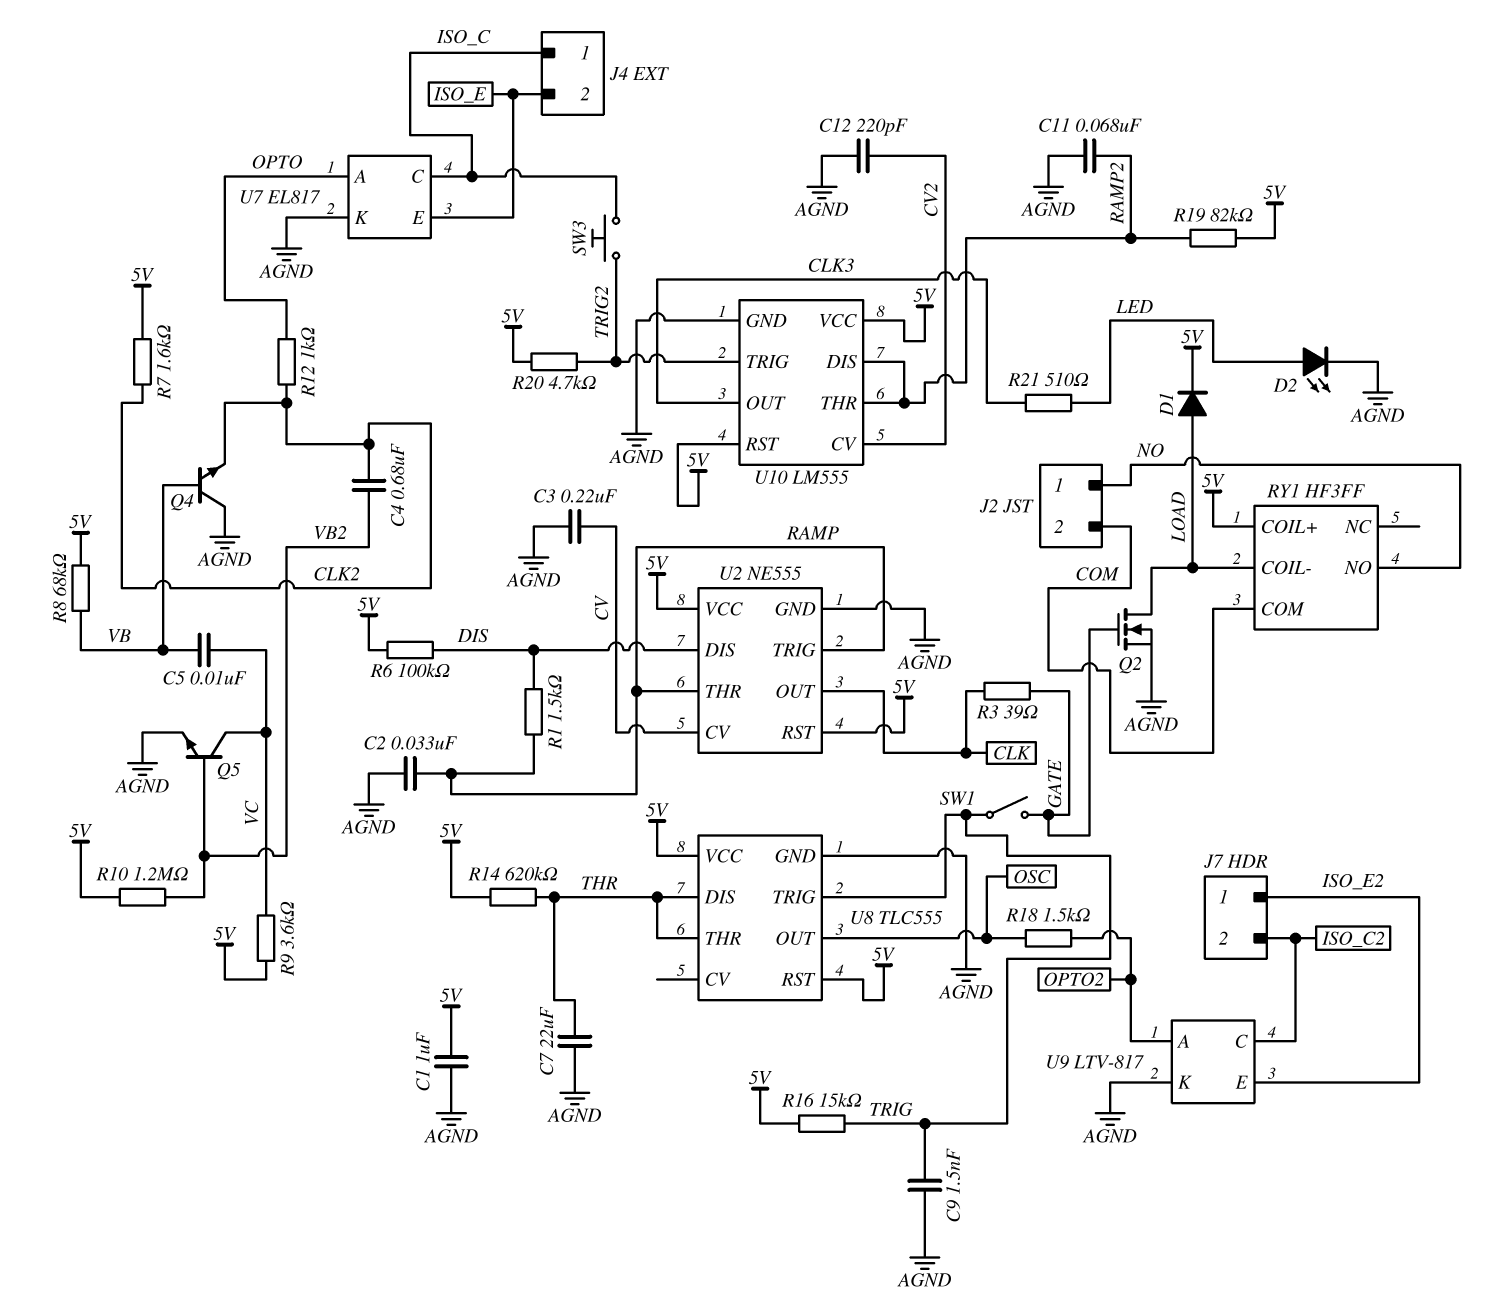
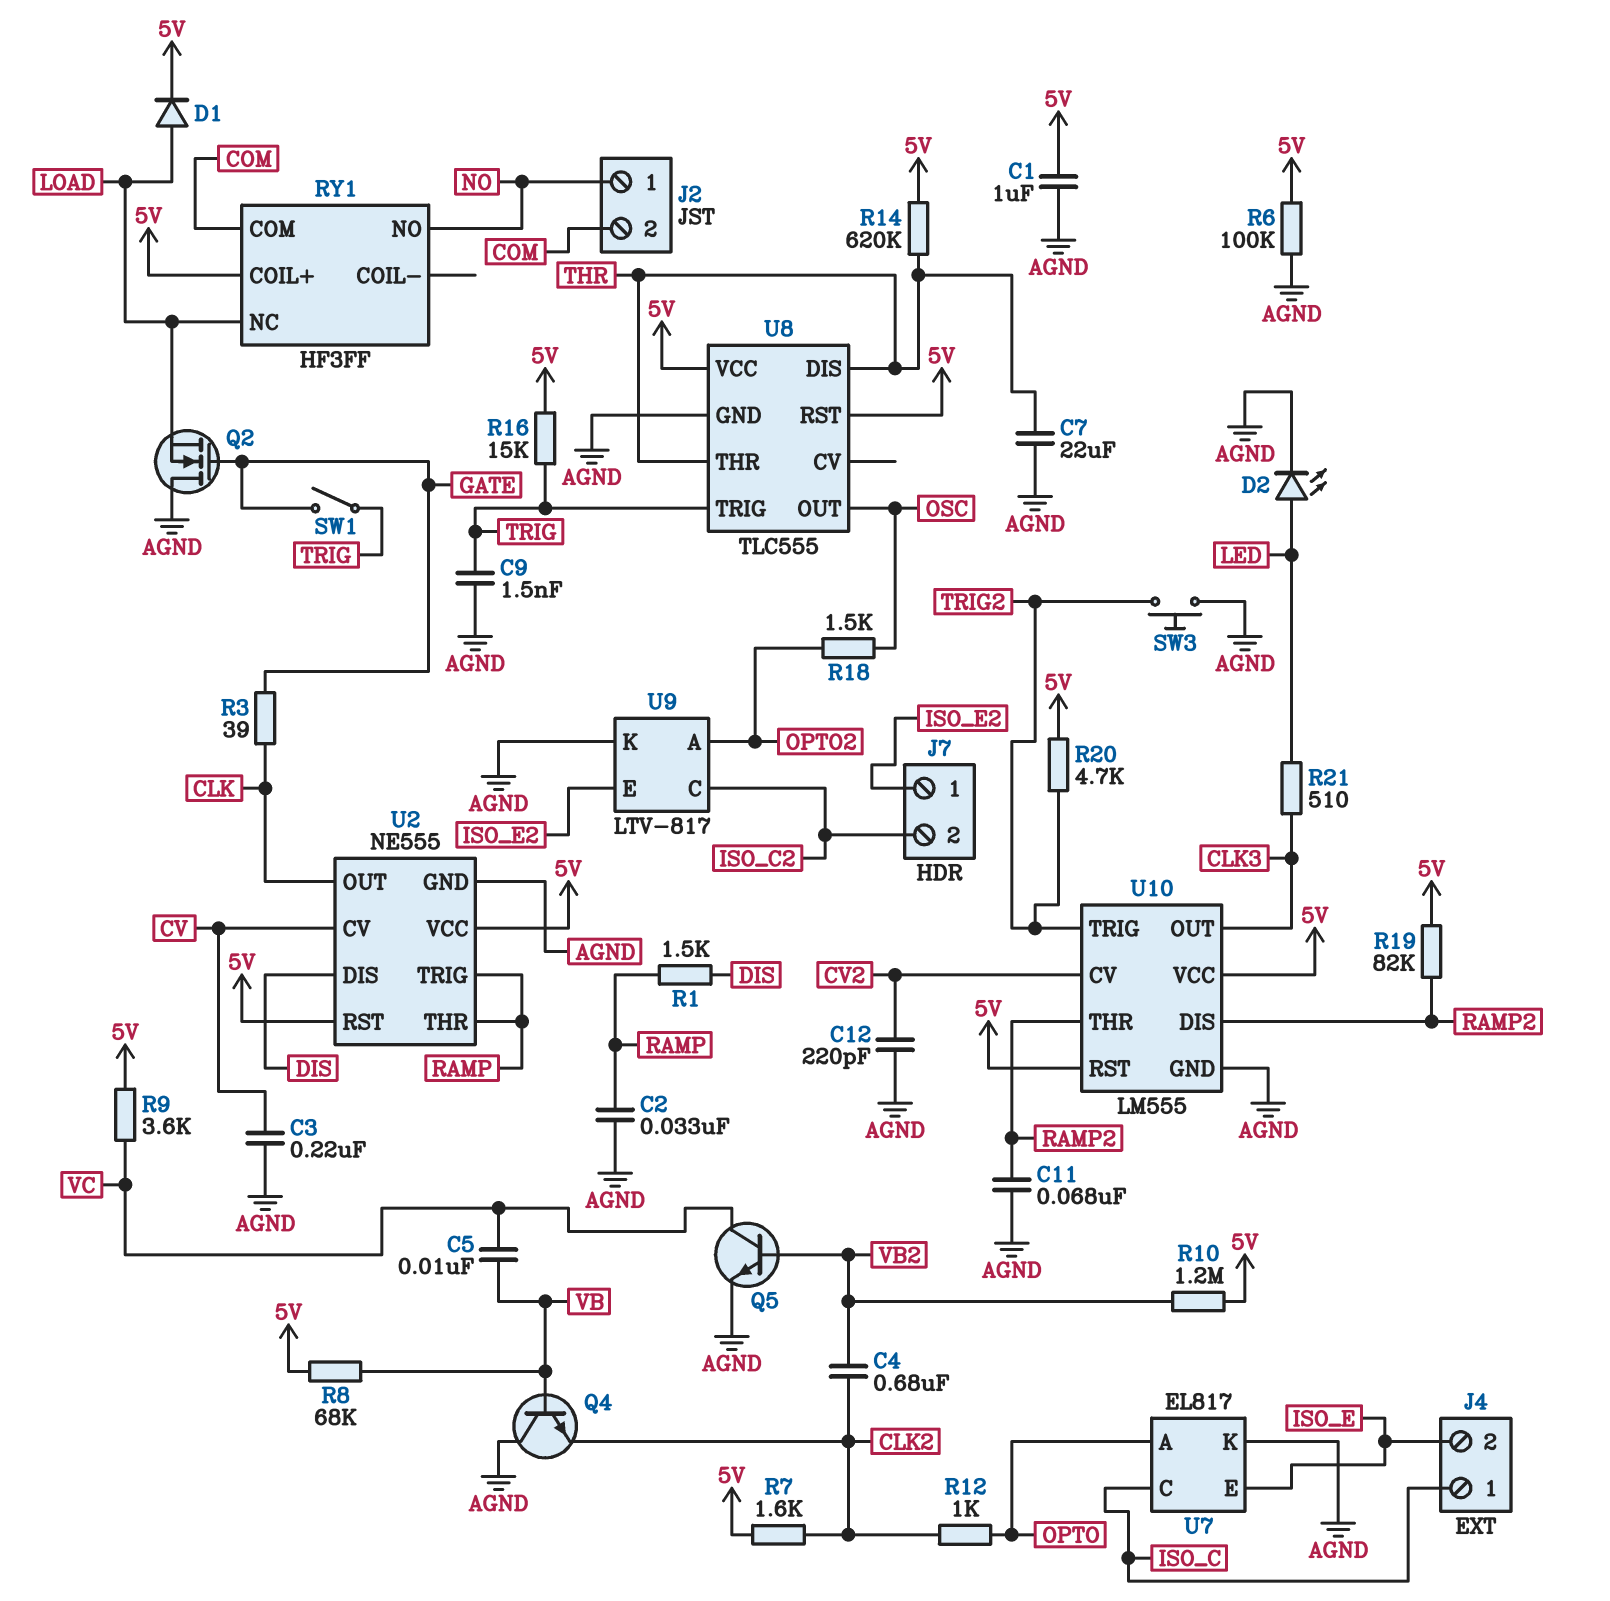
Q2: NMOS (G GATE, D LOAD, S AGND) -> NMOS (G GATE, D AGND, S LOAD)
R6: 100k (5V, DIS) -> 100k (5V, AGND)
RY1 pin COIL-: LOAD -> none
RY1 pin NC: none -> LOAD
SW3: button (ISO_C, TRIG2) -> button (AGND, TRIG2)

